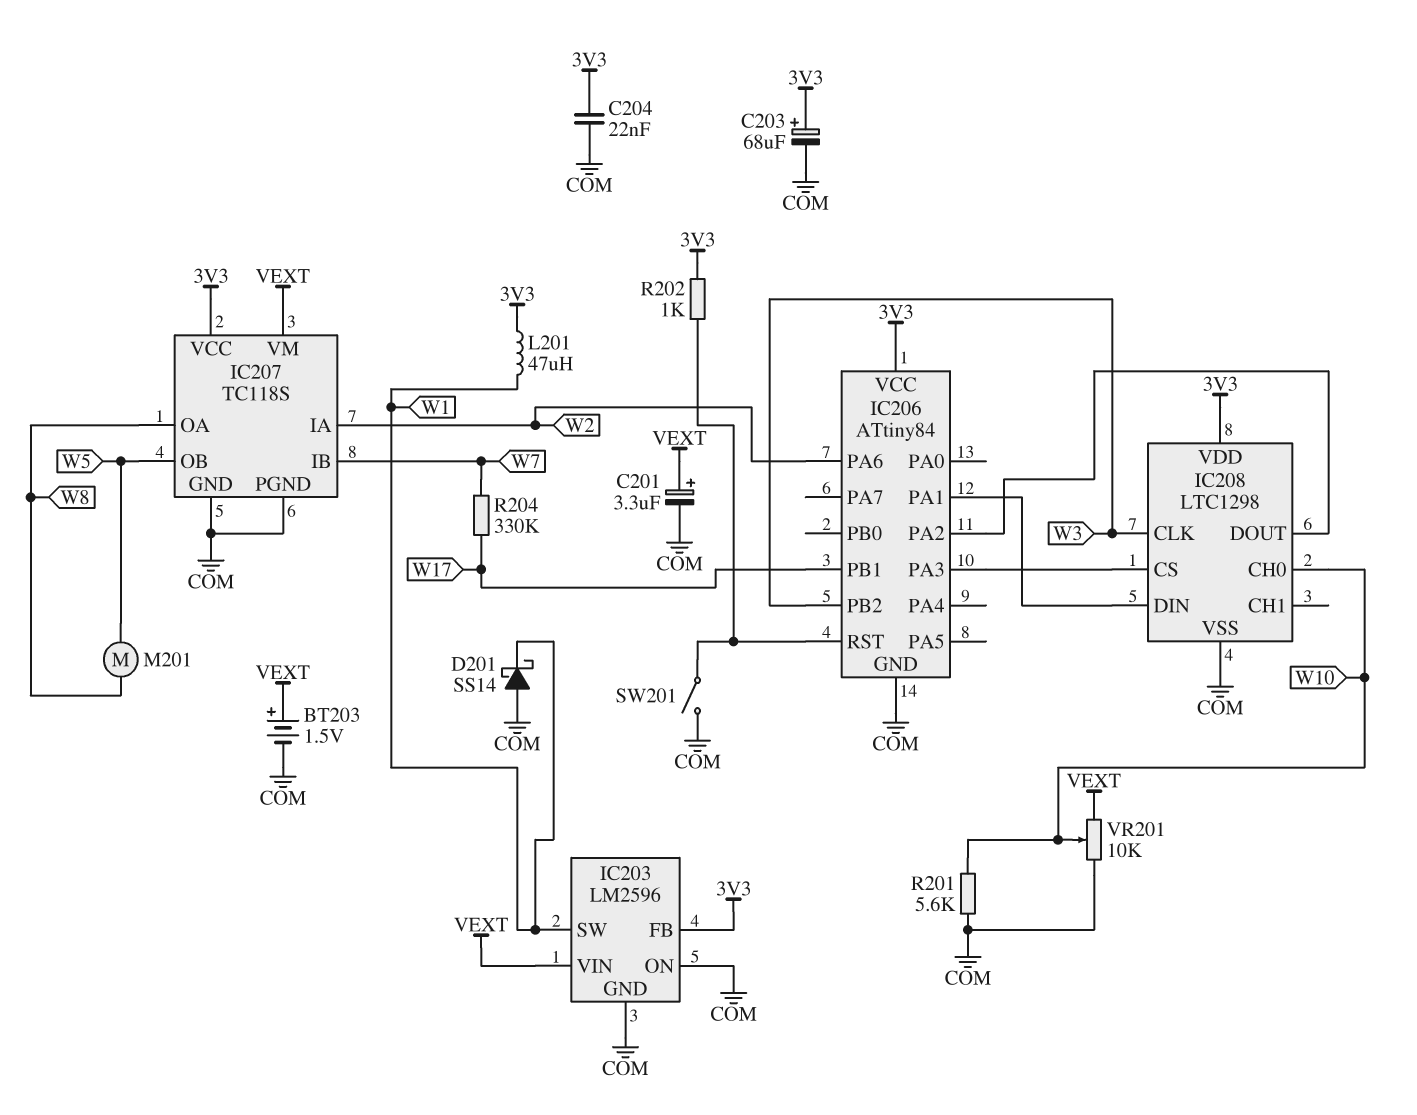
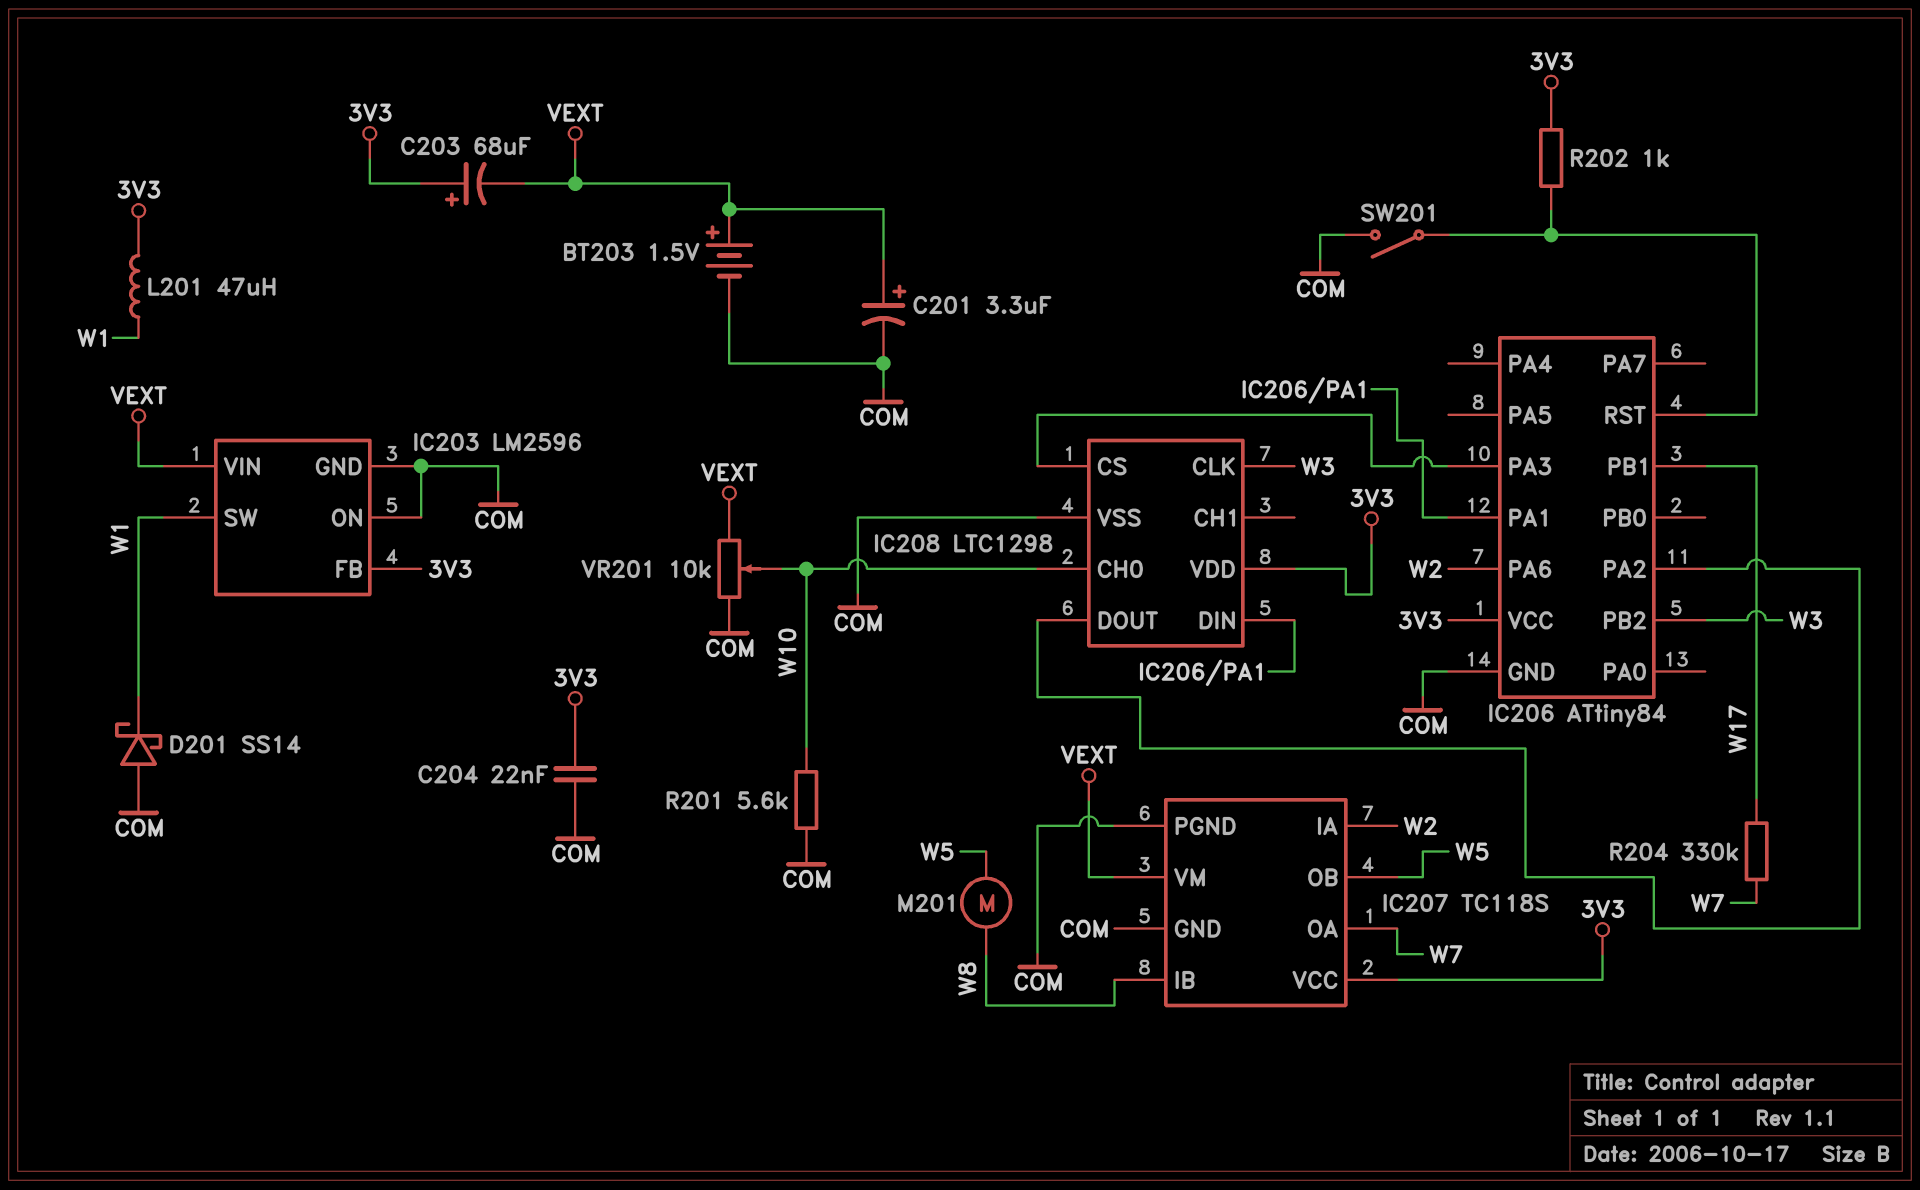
C203: 68uF (plus 3V3, minus COM) -> 68uF (plus 3V3, minus VEXT)
IC207 pin IB: W7 -> W8
IC207 pin OA: W8 -> W7

